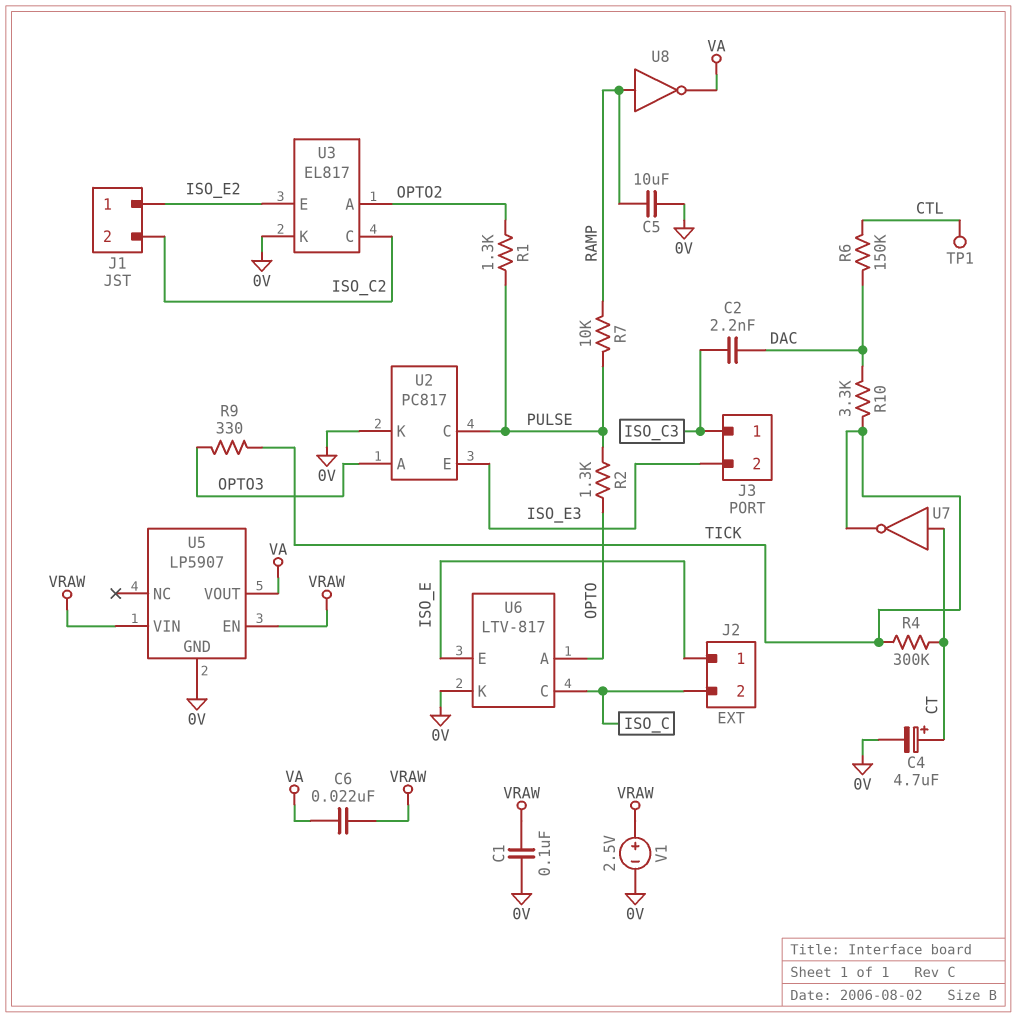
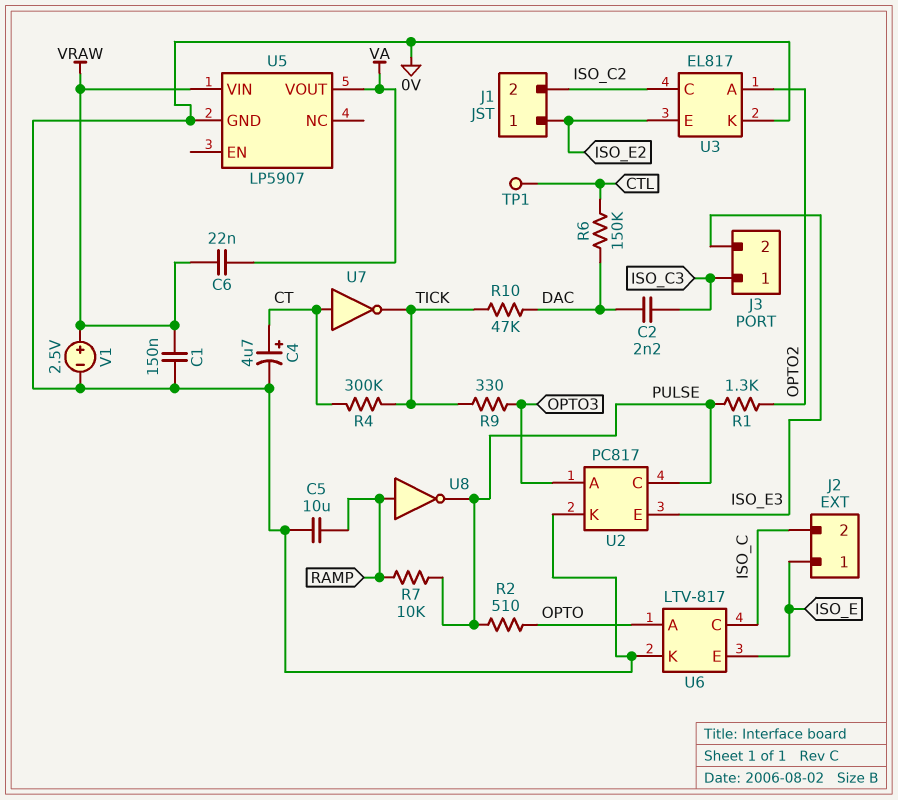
C1: 100nF (0V, VRAW) -> 150nF (0V, VRAW)
R2: 1.3k (OPTO, PULSE) -> 510 (OPTO, PULSE)
R10: 3.3k (DAC, TICK) -> 47k (DAC, TICK)
U5 pin EN: VRAW -> none
U8: NOT (in RAMP, out VA) -> NOT (in RAMP, out PULSE)

